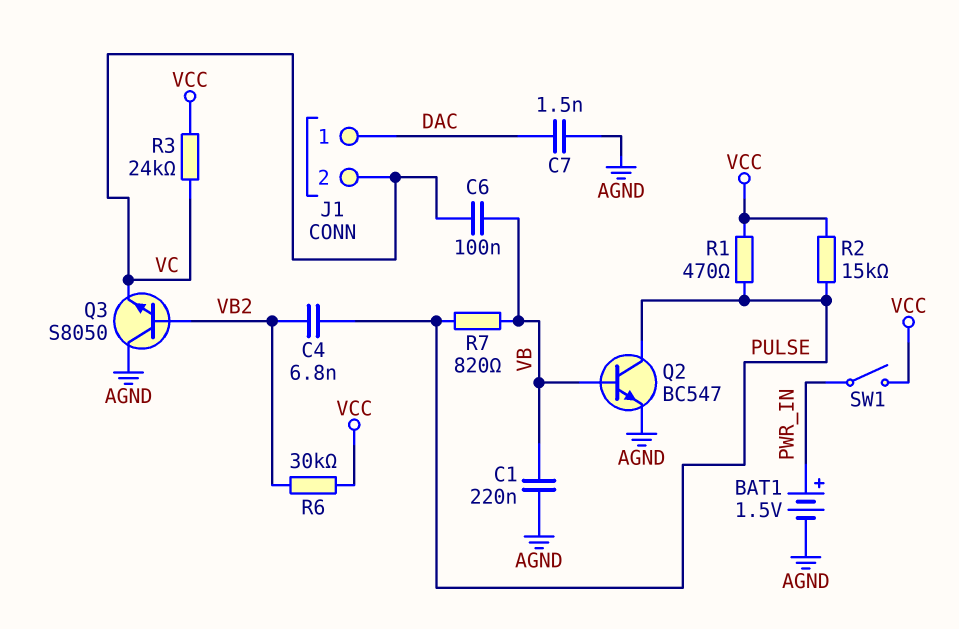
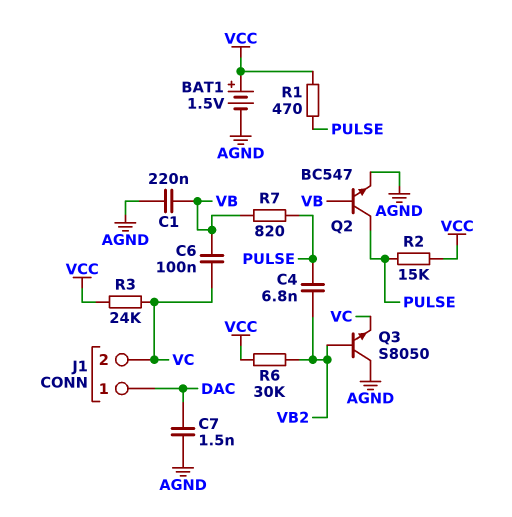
BAT1: 1.5V (plus PWR_IN, minus AGND) -> 1.5V (plus VCC, minus AGND)
SW1: switch (PWR_IN, VCC) -> none

